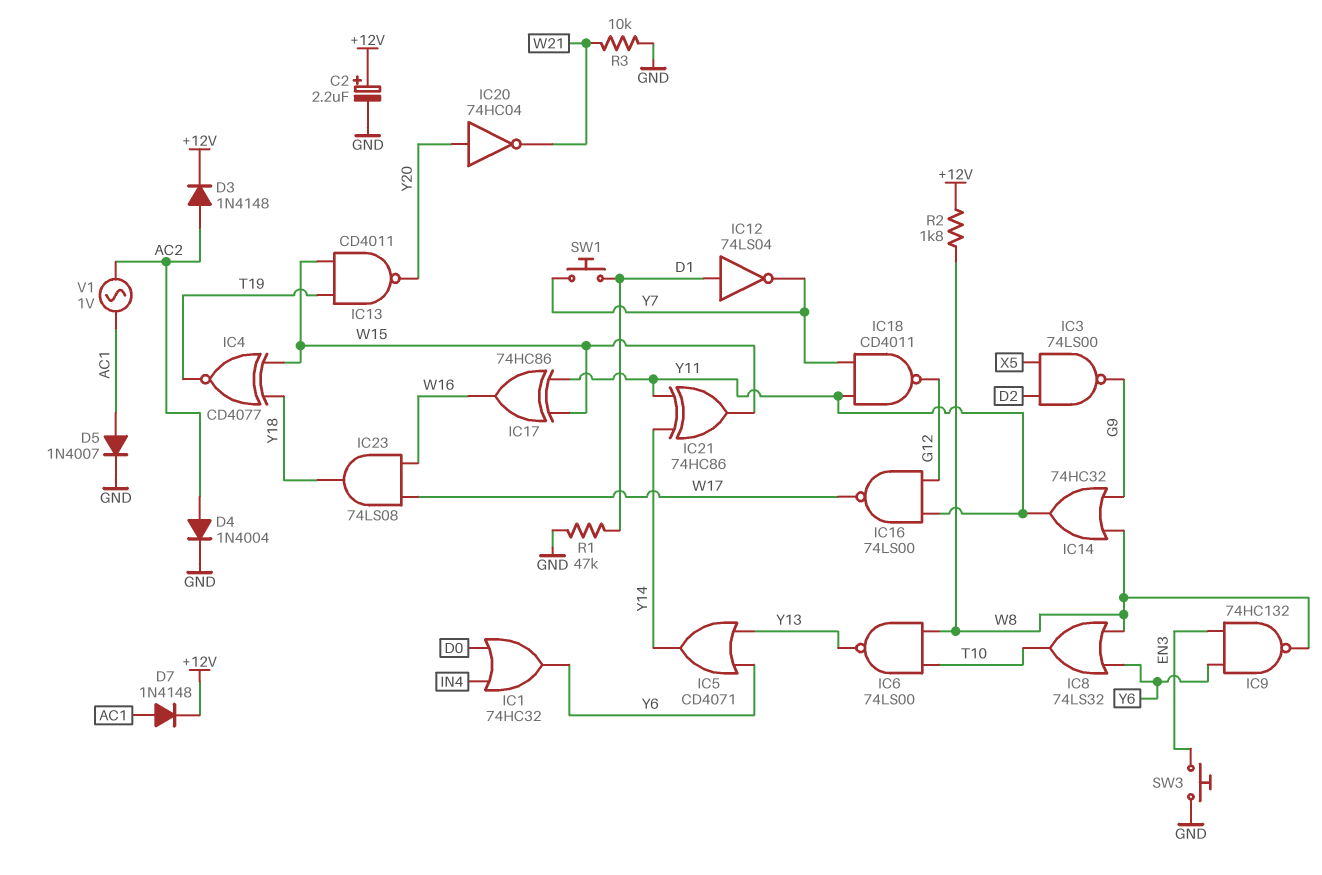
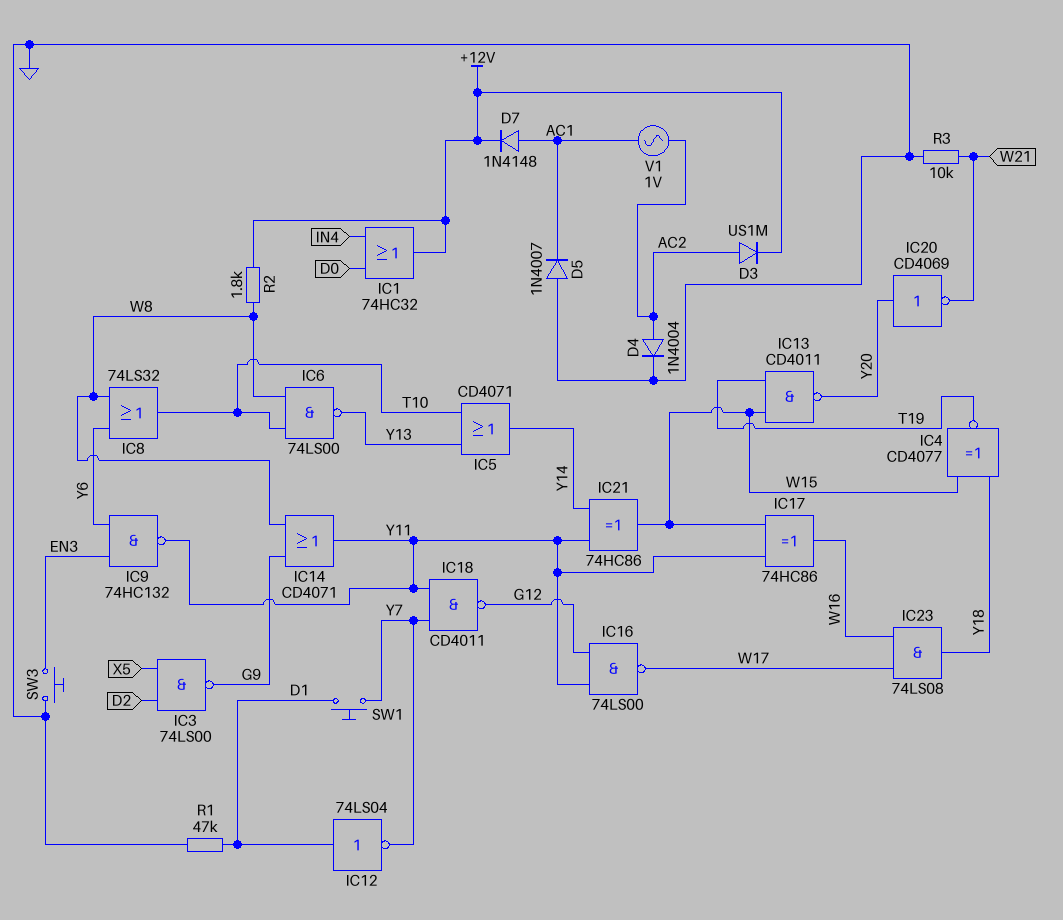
C2: 2.2uF (plus +12V, minus GND) -> none
D3: diode 1N4148 (A AC2, K +12V) -> diode US1M (A AC2, K +12V)
D5: diode 1N4007 (A AC1, K GND) -> diode 1N4007 (A GND, K AC1)
IC1: OR 74HC32 (in D0, in IN4, out Y6) -> OR 74HC32 (in D0, in IN4, out +12V)
IC5: OR CD4071 (in Y6, in Y13, out Y14) -> OR CD4071 (in T10, in Y13, out Y14)
IC9: NAND 74HC132 (in EN3, in Y6, out W8) -> NAND 74HC132 (in EN3, in Y6, out Y11)
IC14: OR 74HC32 (in G9, in W8, out Y11) -> OR CD4071 (in G9, in W8, out Y11)
IC20: NOT 74HC04 (in Y20, out W21) -> NOT CD4069 (in Y20, out W21)

